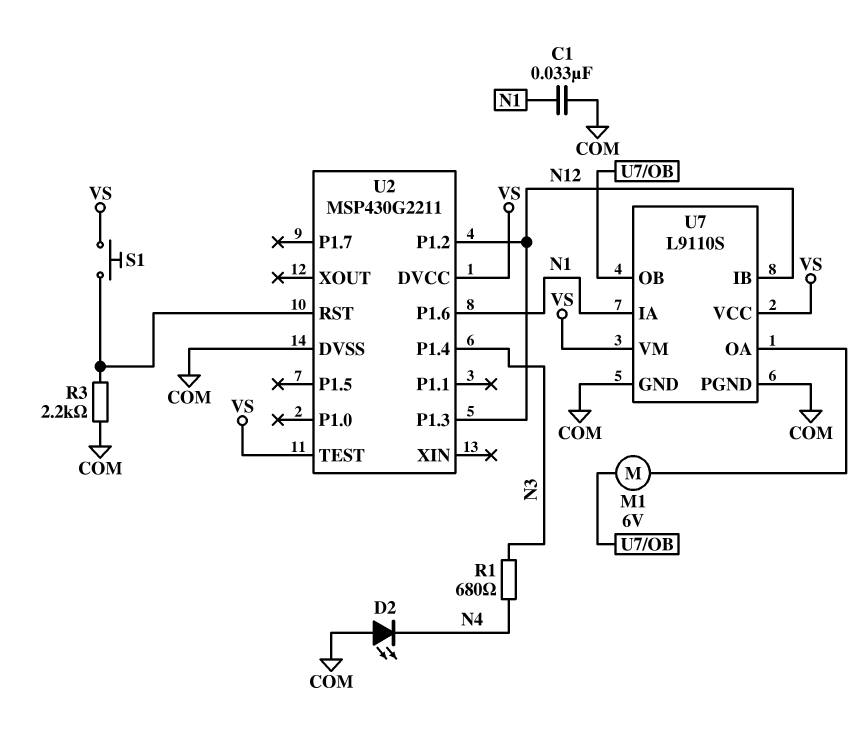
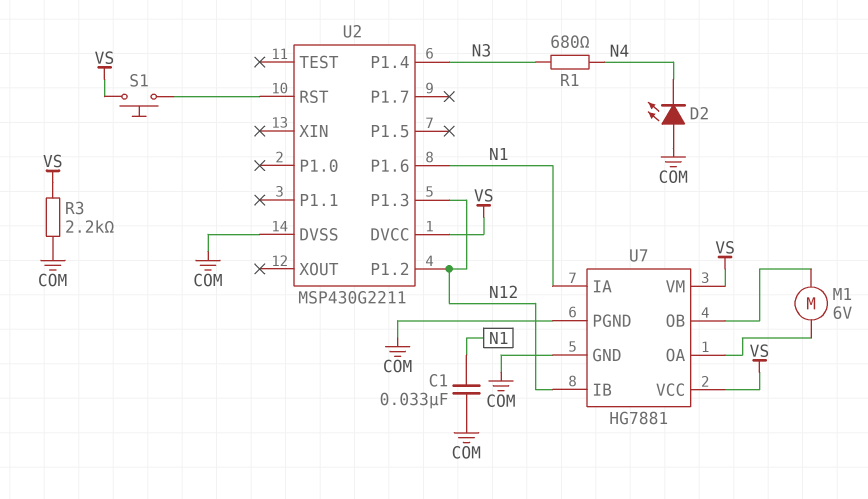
R3: 2.2k (COM, U2/RST) -> 2.2k (COM, VS)
U2 pin TEST: VS -> none
U7: L9110S -> HG7881

